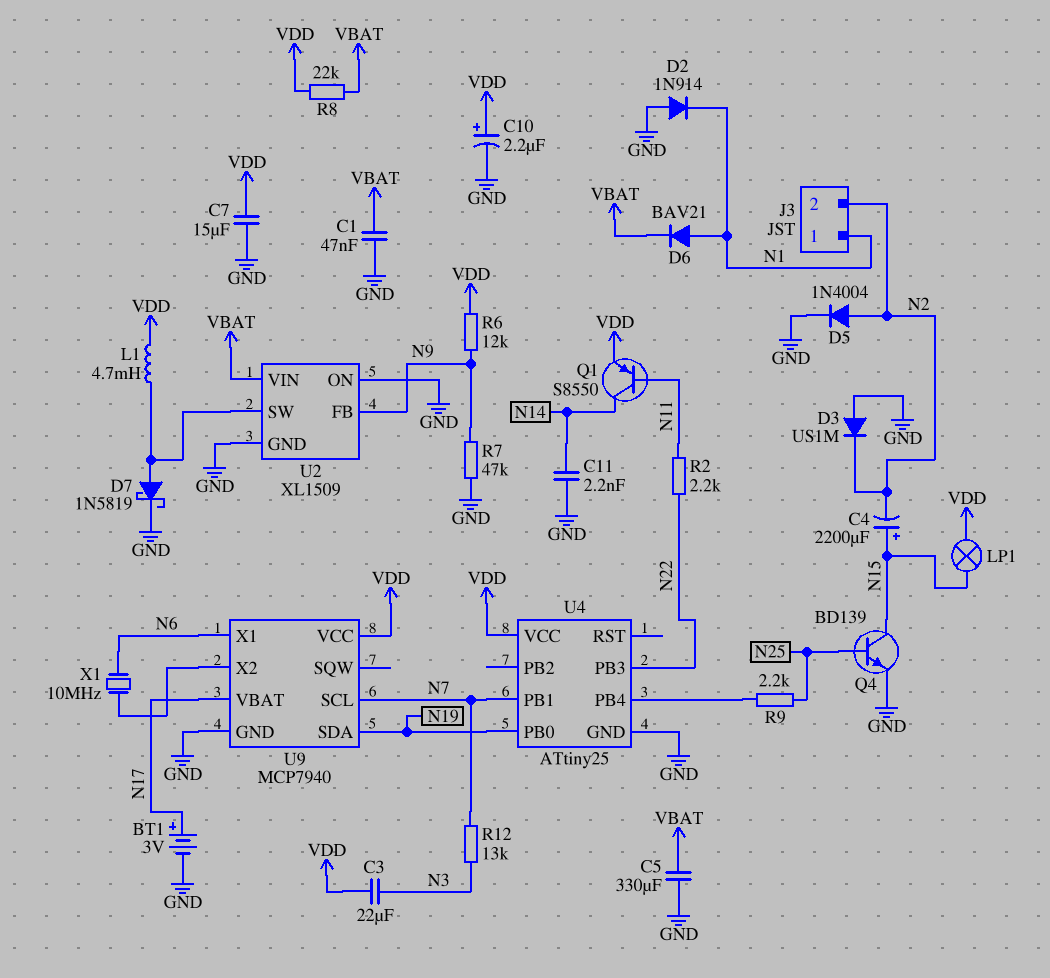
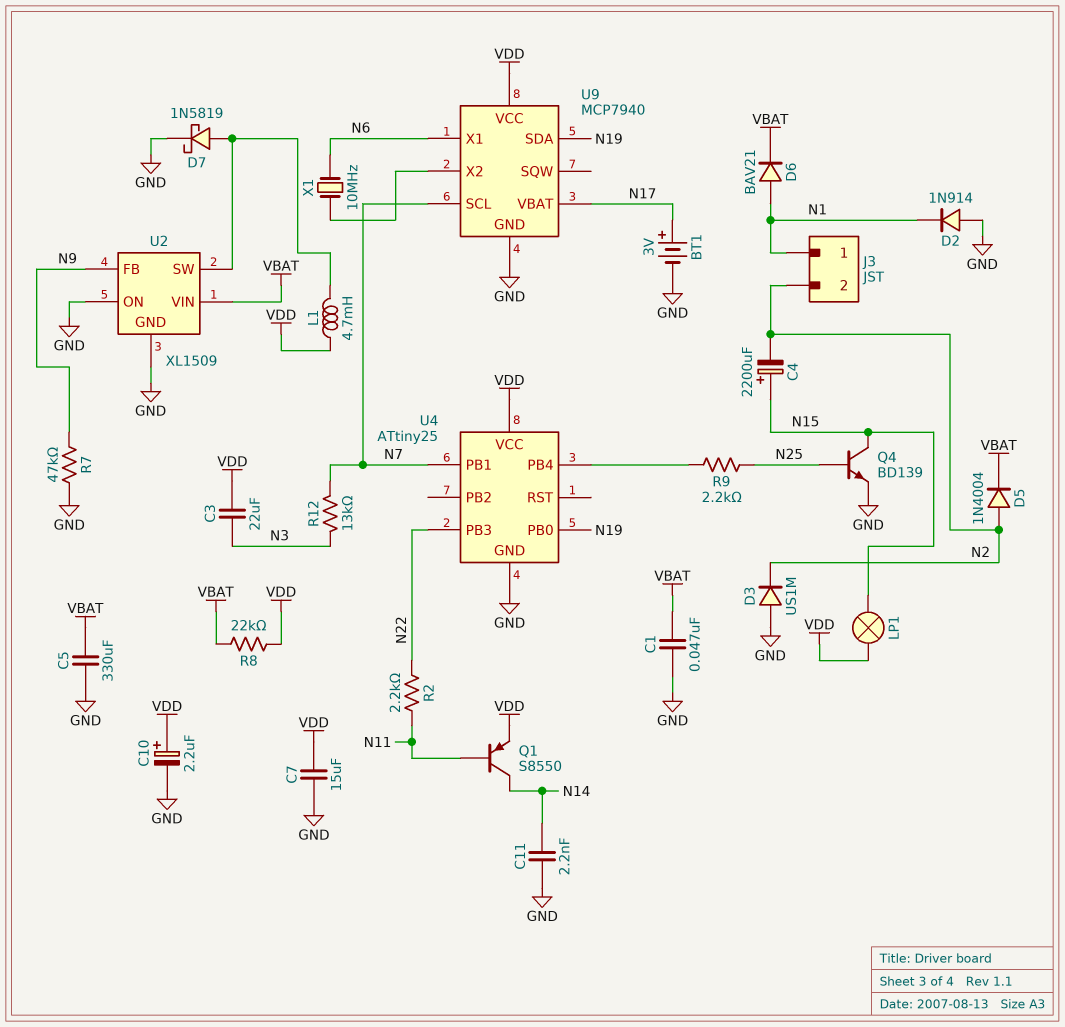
D5: diode 1N4004 (A N2, K GND) -> diode 1N4004 (A N2, K VBAT)
R6: 12k (N9, VDD) -> none

